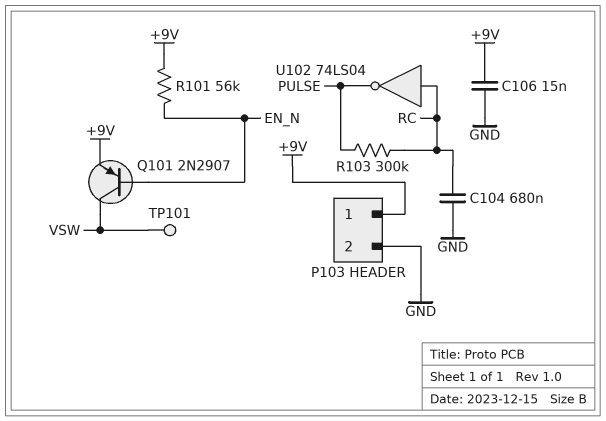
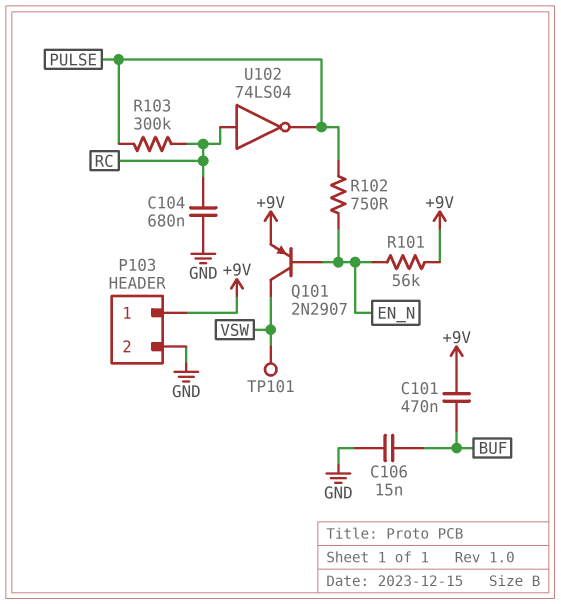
C101: none -> 470nF (+9V, BUF)
C106: 15nF (+9V, GND) -> 15nF (BUF, GND)
R102: none -> 750 (EN_N, PULSE)

